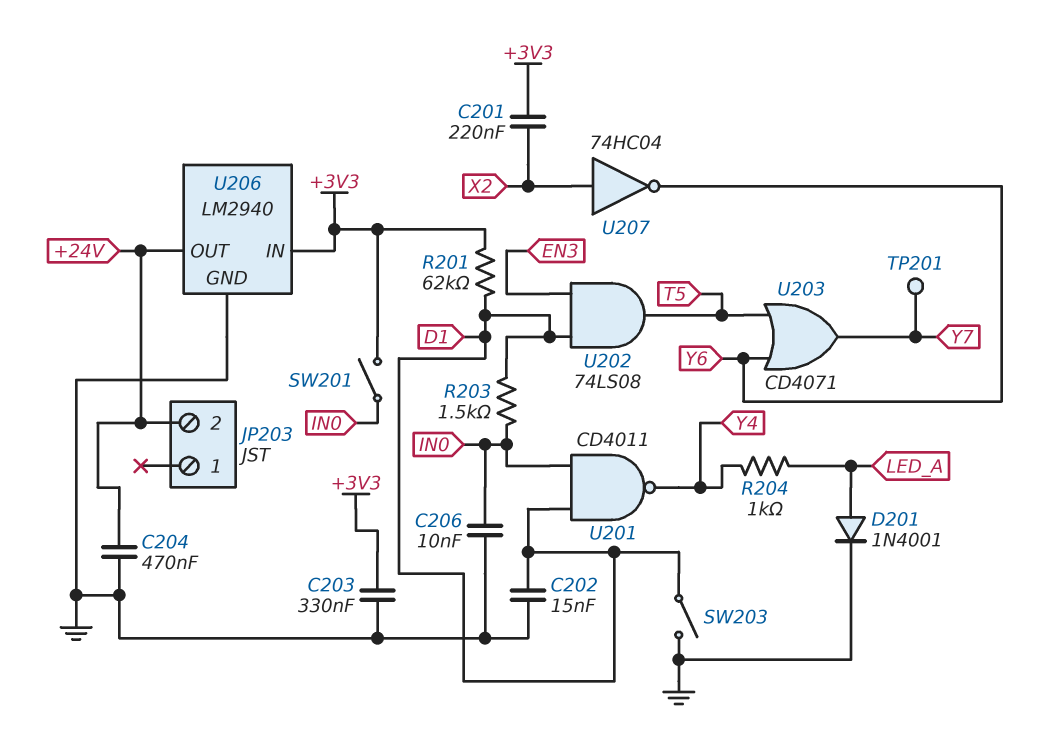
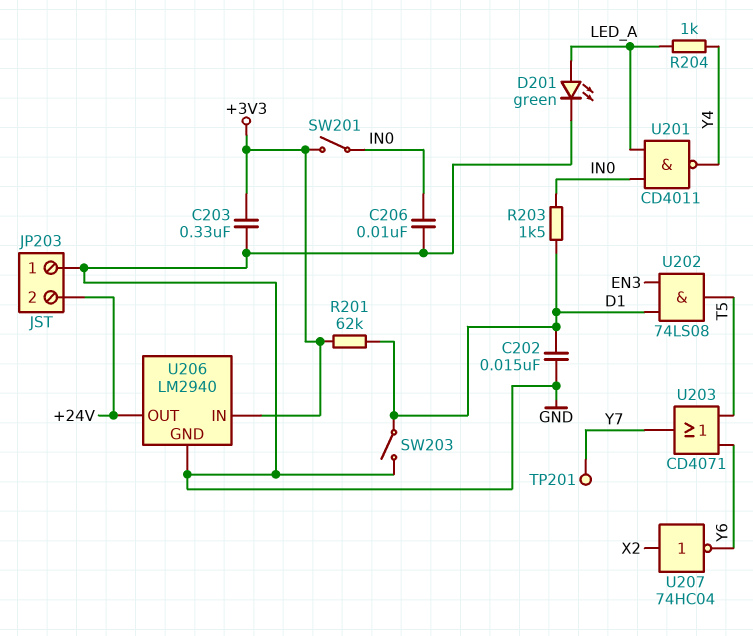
C201: 220nF (+3V3, X2) -> none
C204: 470nF (+24V, GND) -> none
D201: diode 1N4001 (A LED_A, K GND) -> LED green (A LED_A, K GND)
JP203 pin 1: none -> GND
U201: NAND CD4011 (in D1, in IN0, out Y4) -> NAND CD4011 (in IN0, in LED_A, out Y4)

